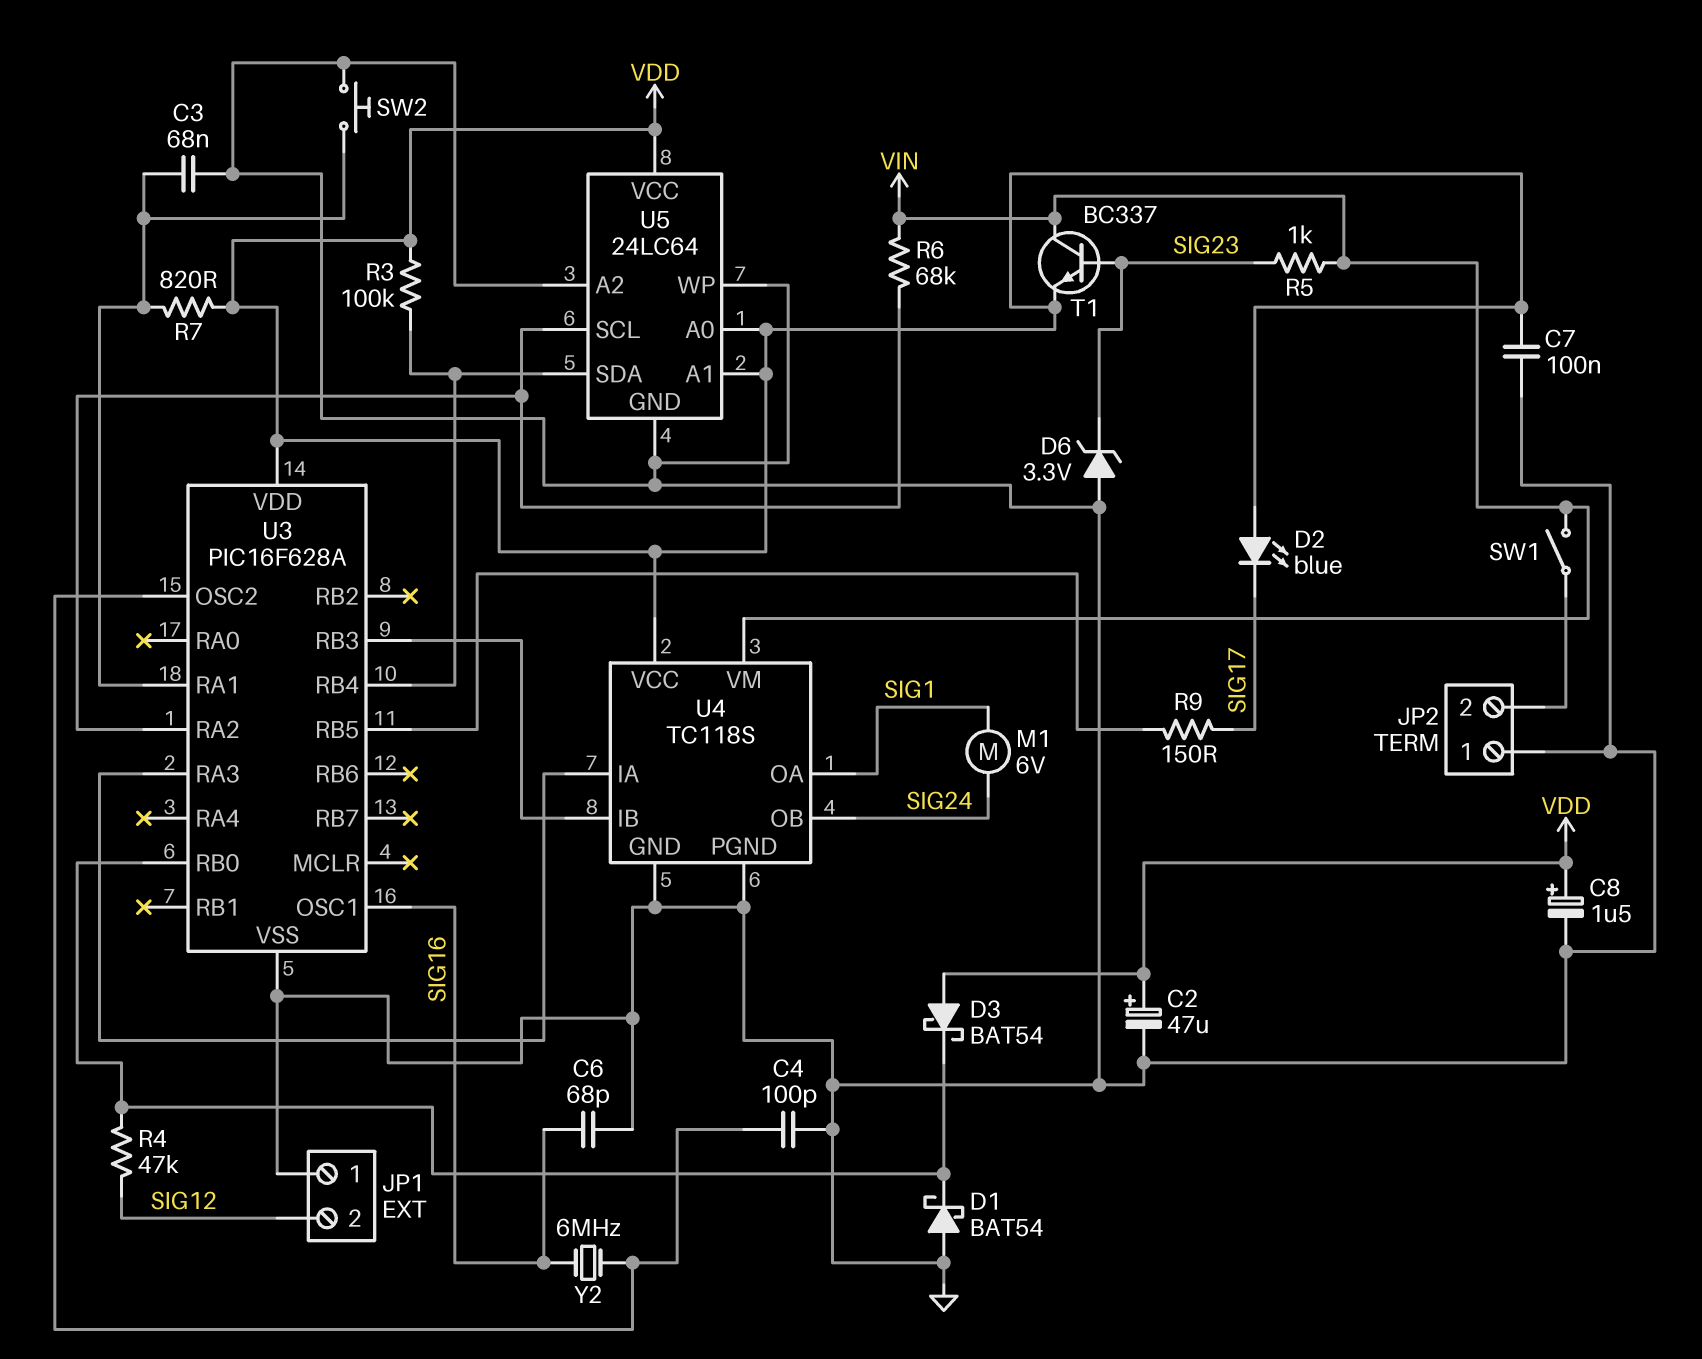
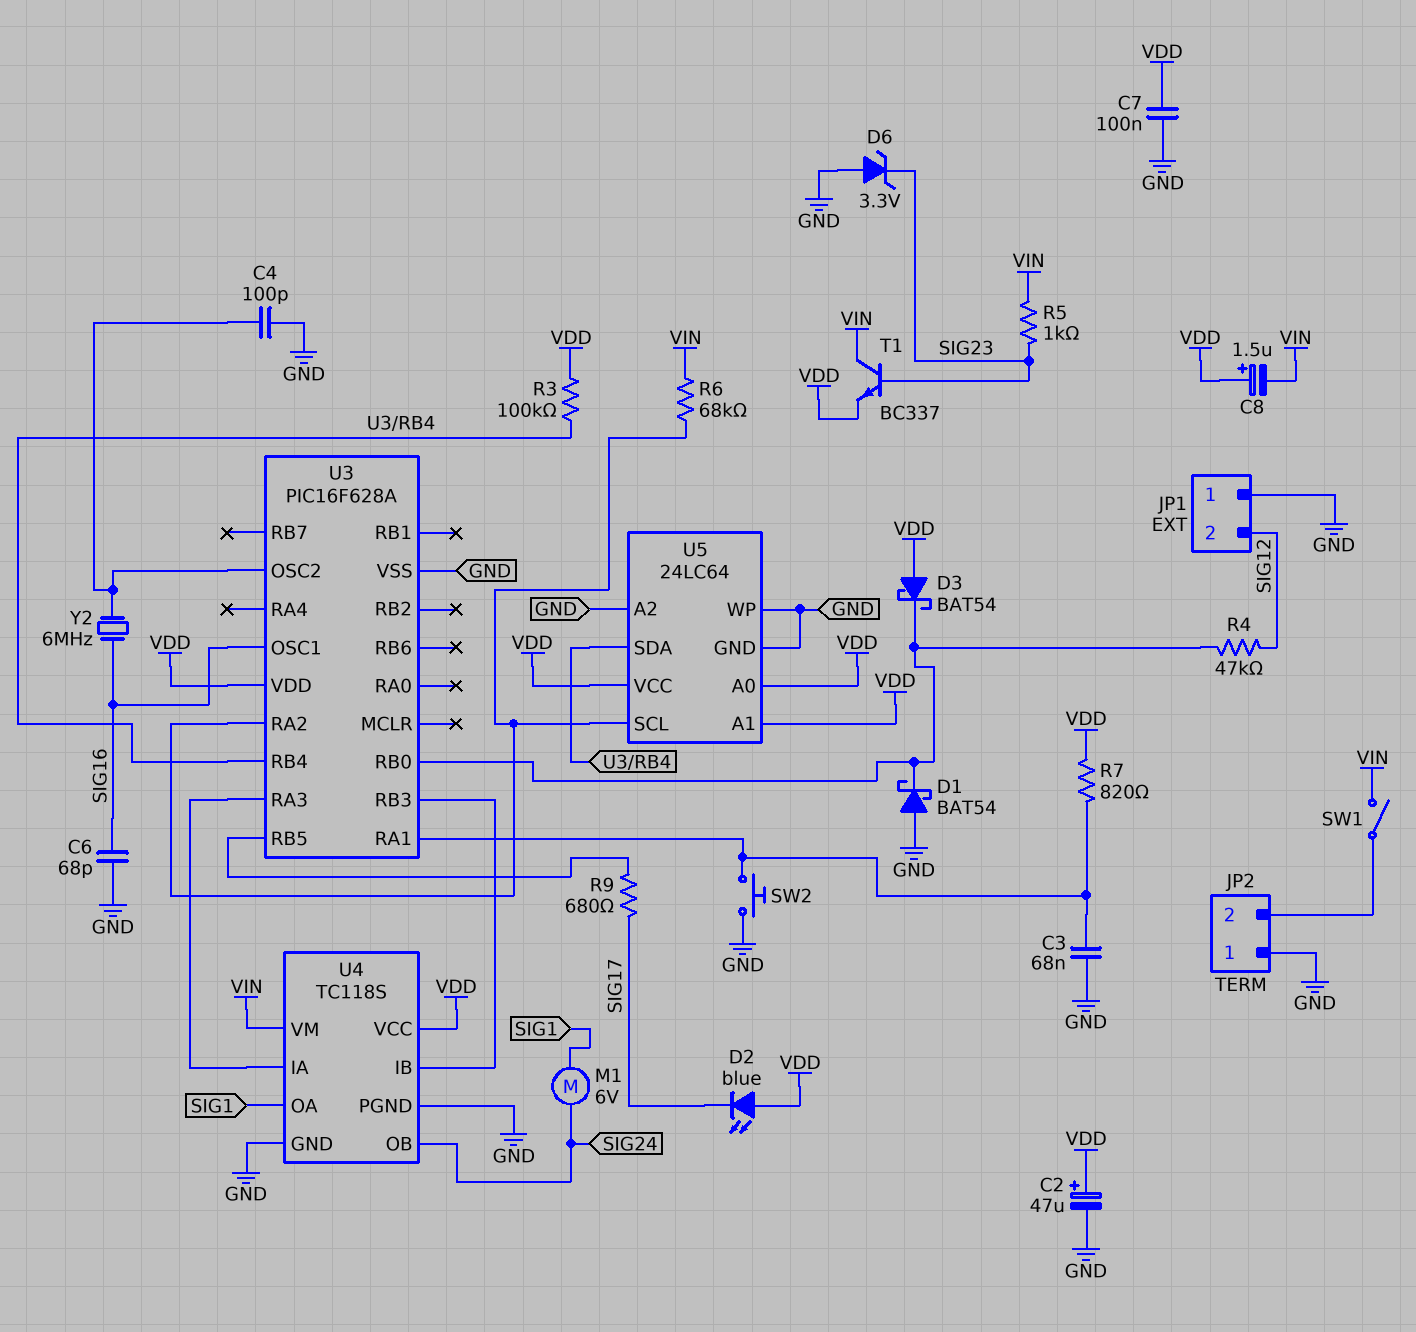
C8: 1.5uF (plus VDD, minus GND) -> 1.5uF (plus VDD, minus VIN)
R9: 150 (SIG17, U3/RB5) -> 680 (SIG17, U3/RB5)

